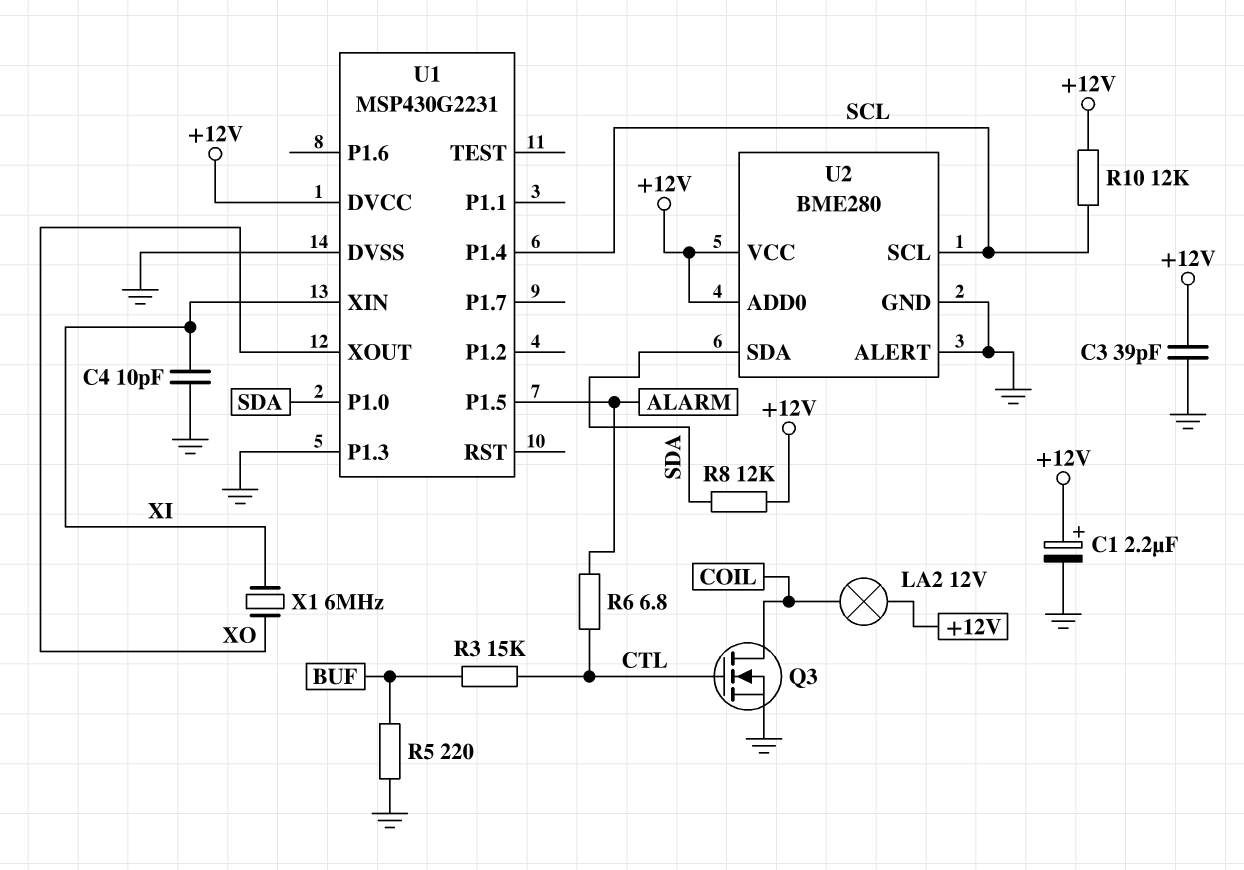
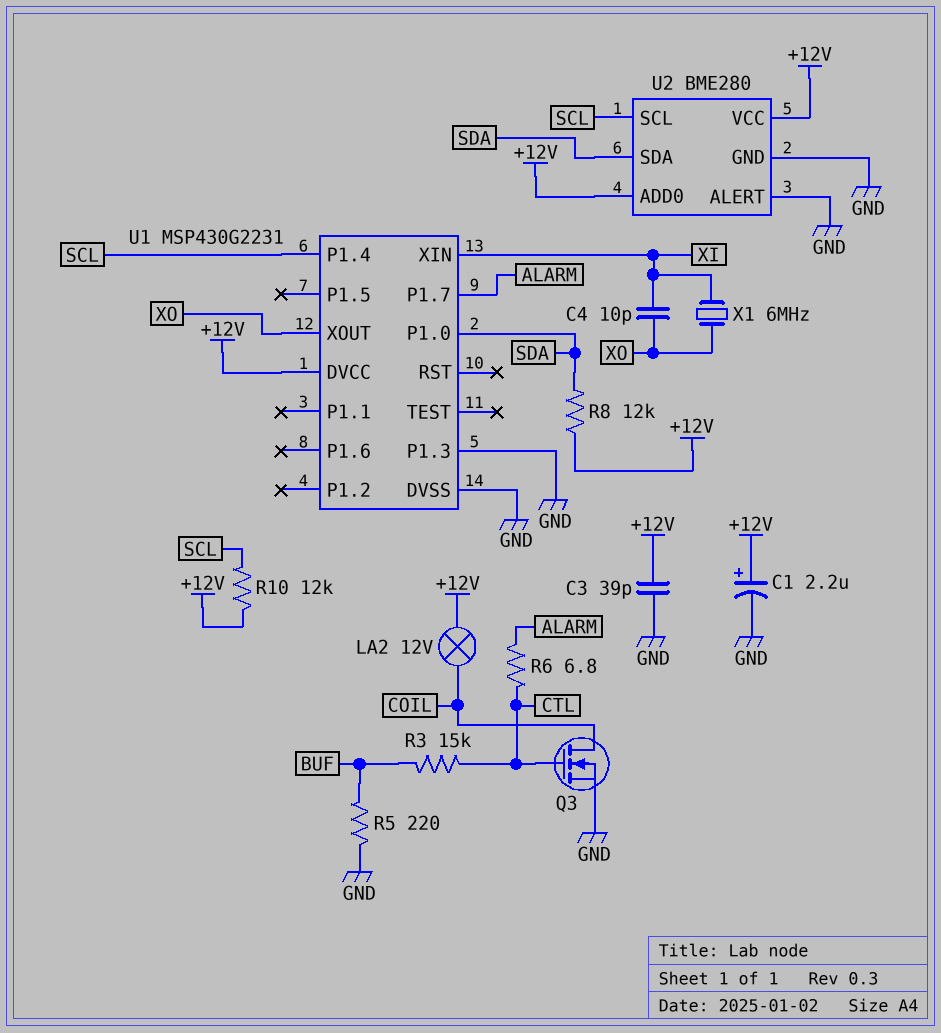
C4: 10pF (GND, XI) -> 10pF (XI, XO)
U1 pin P1.5: ALARM -> none
U1 pin P1.7: none -> ALARM

